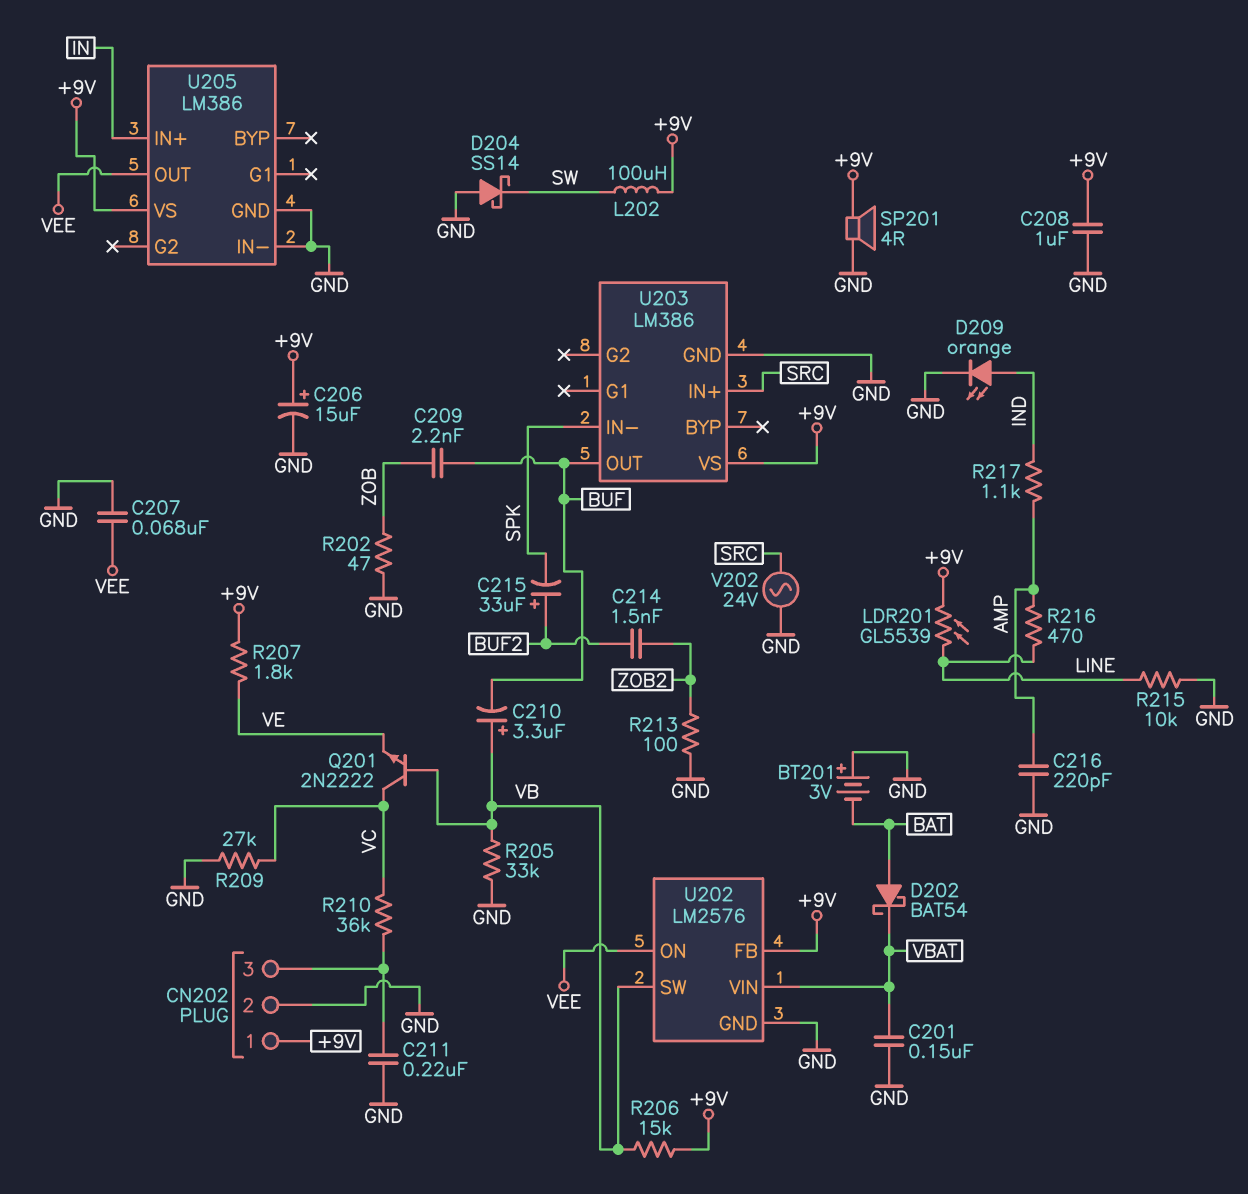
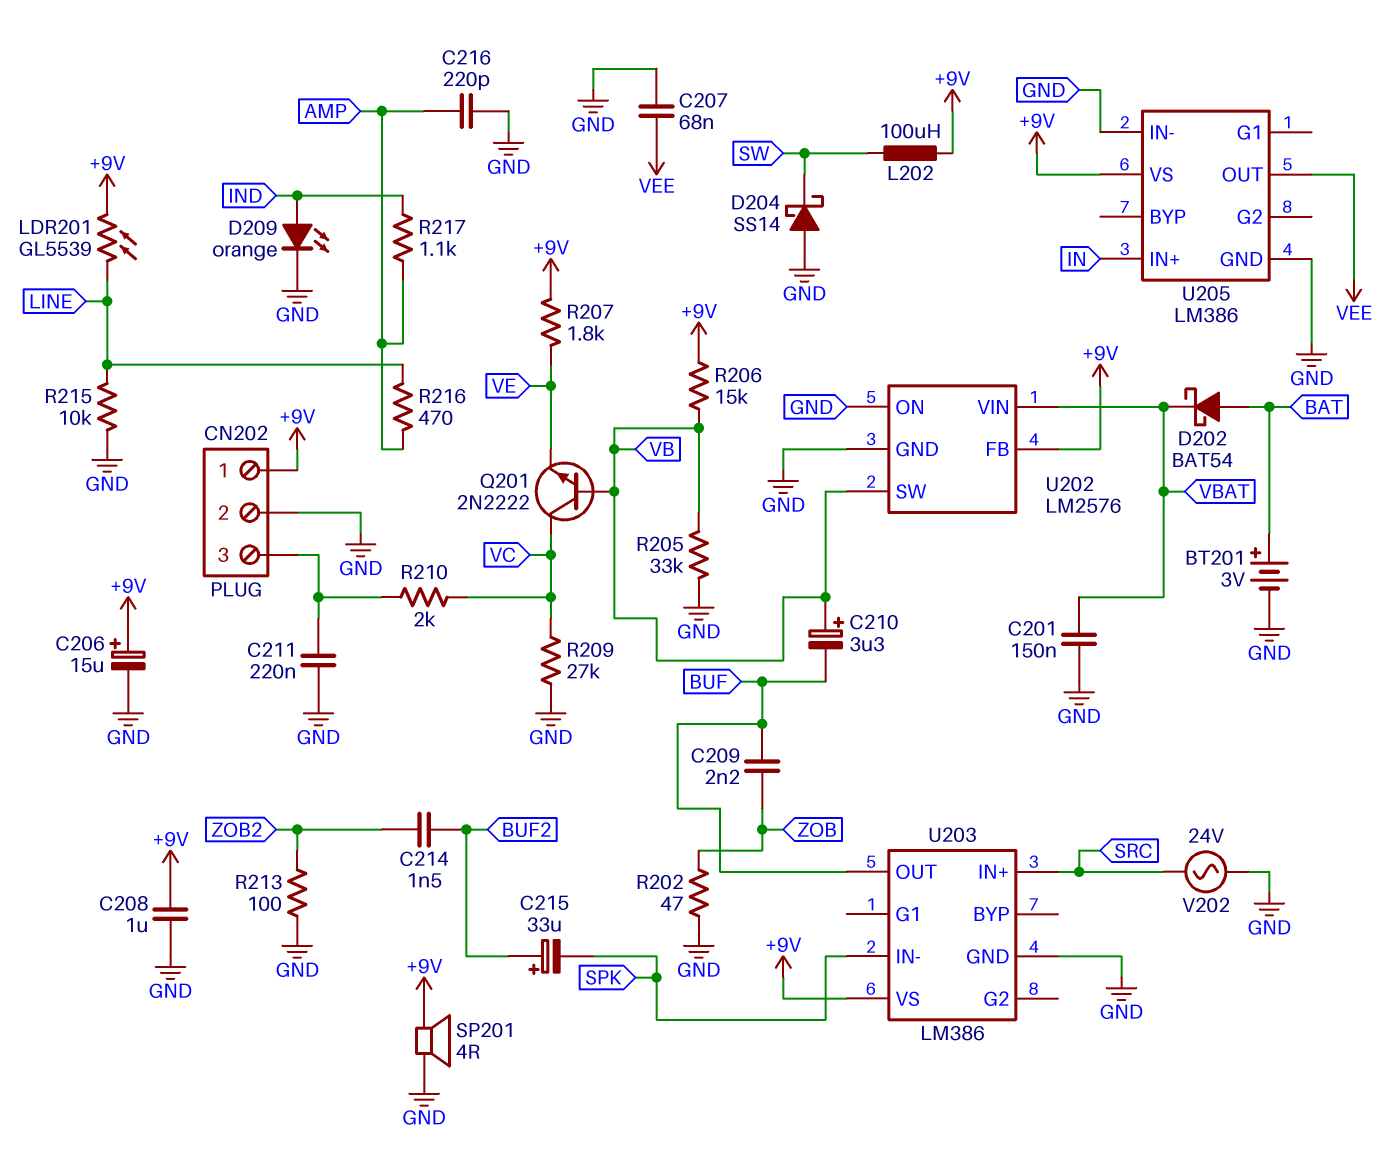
BT201: 3V (plus GND, minus BAT) -> 3V (plus BAT, minus GND)
R210: 36k (CN202/3, VC) -> 2k (CN202/3, VC)
U202 pin ON: VEE -> GND

